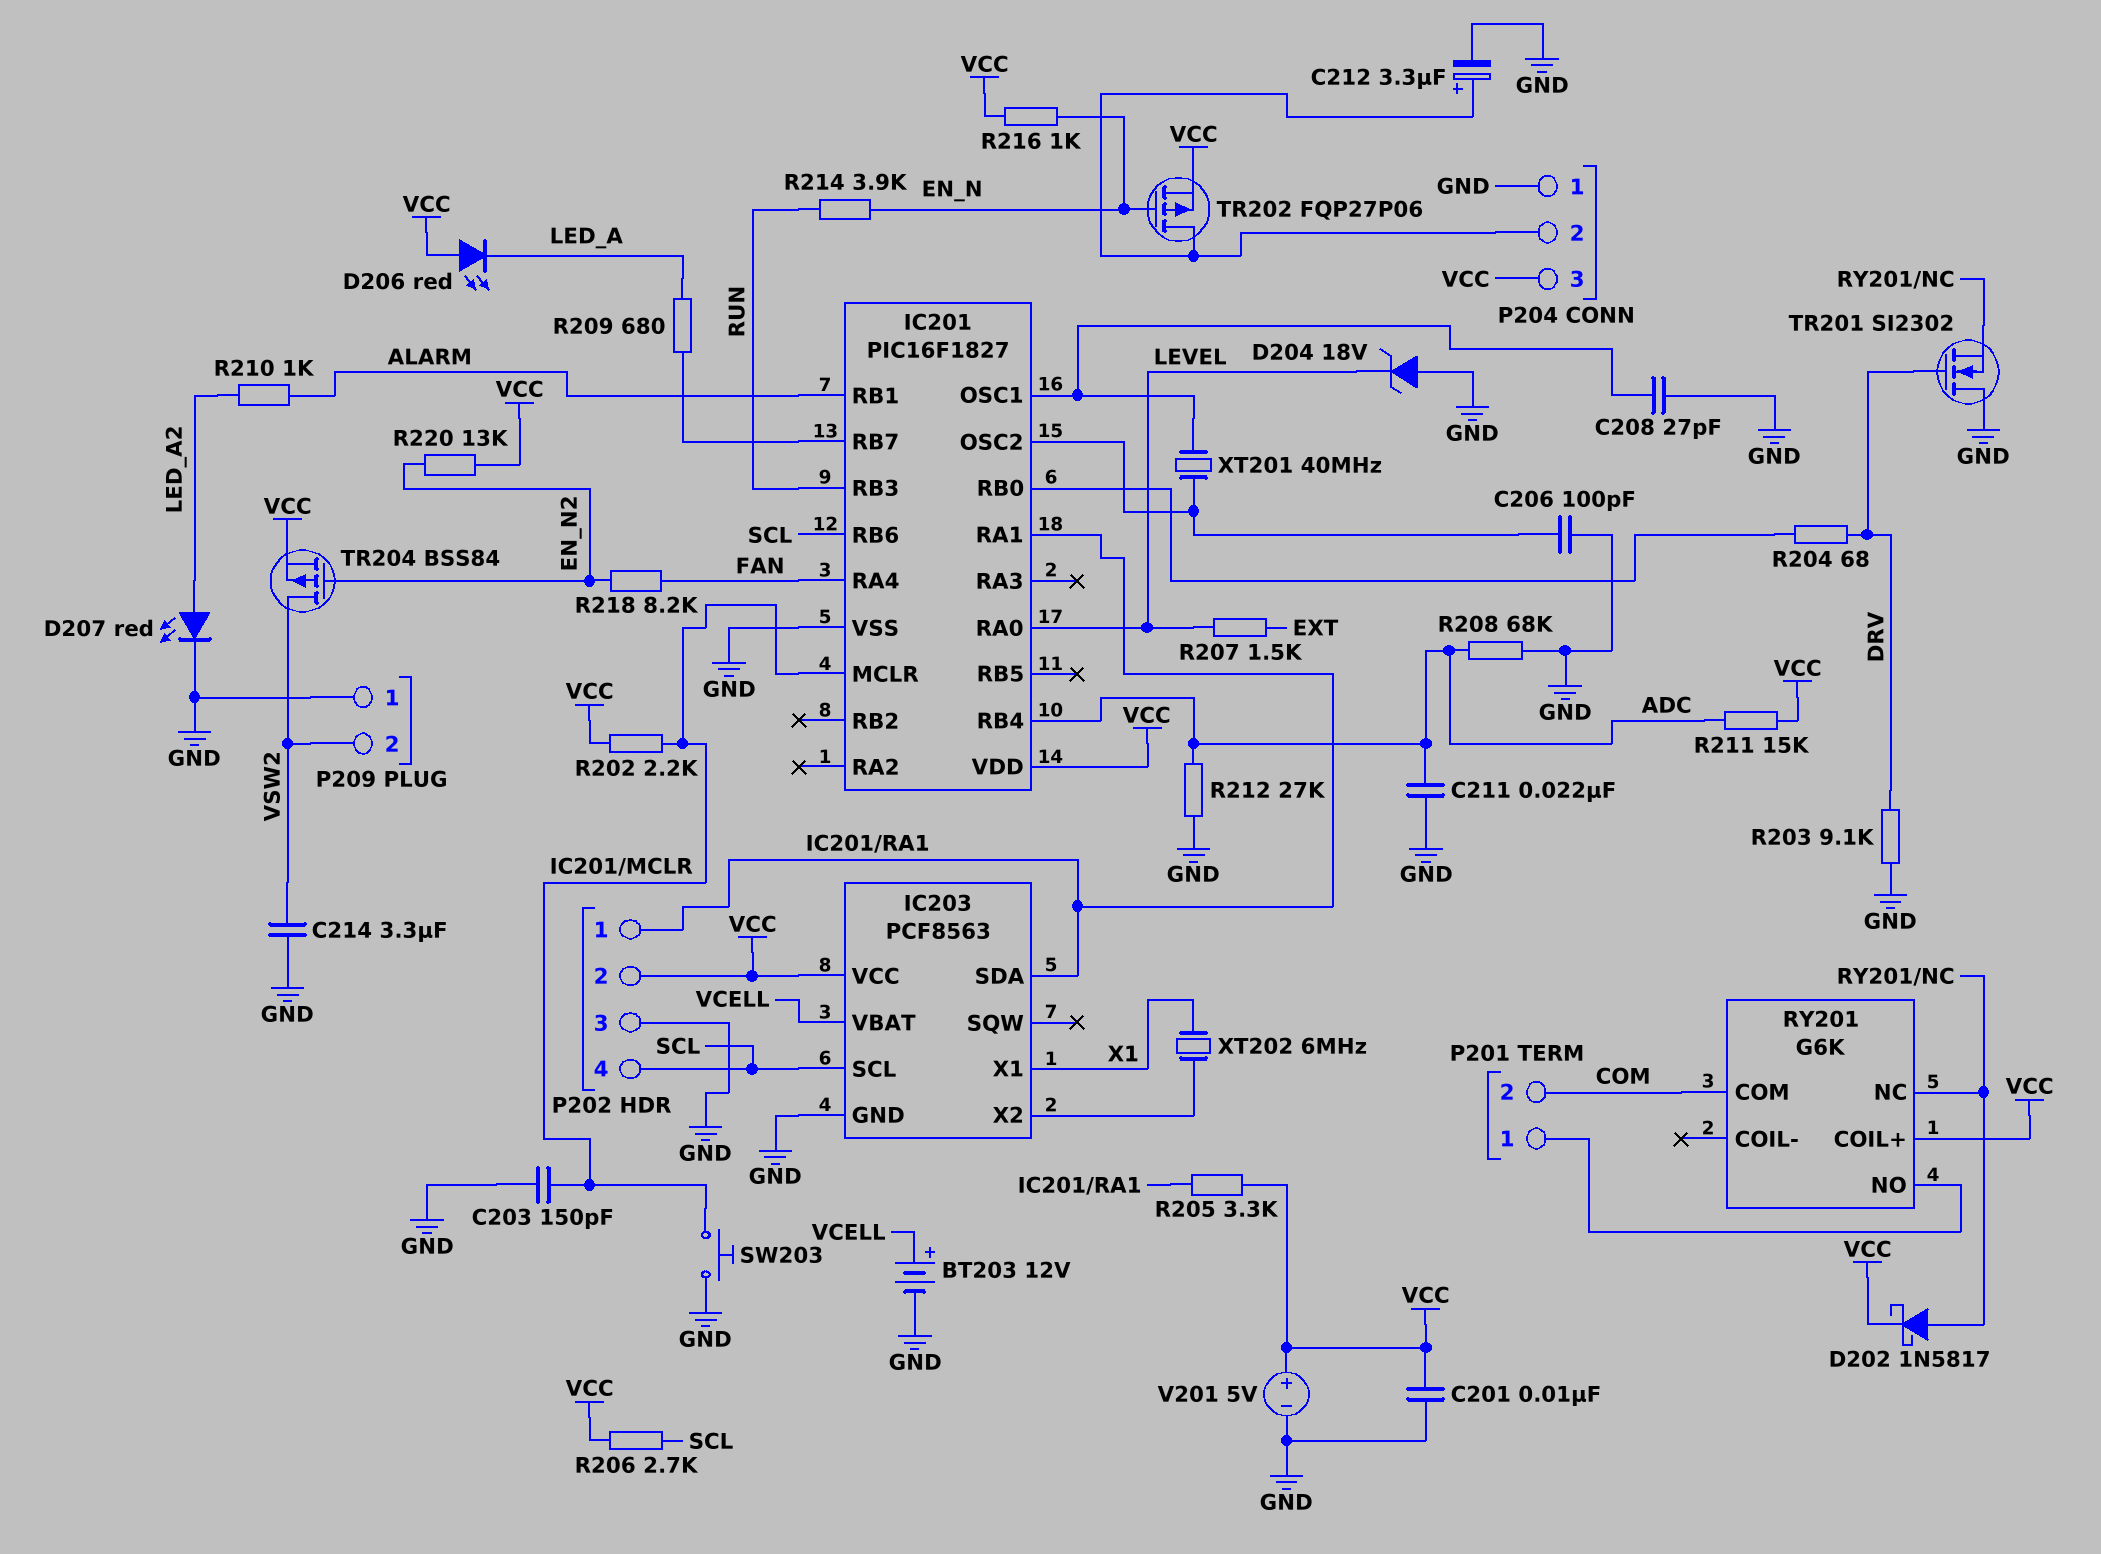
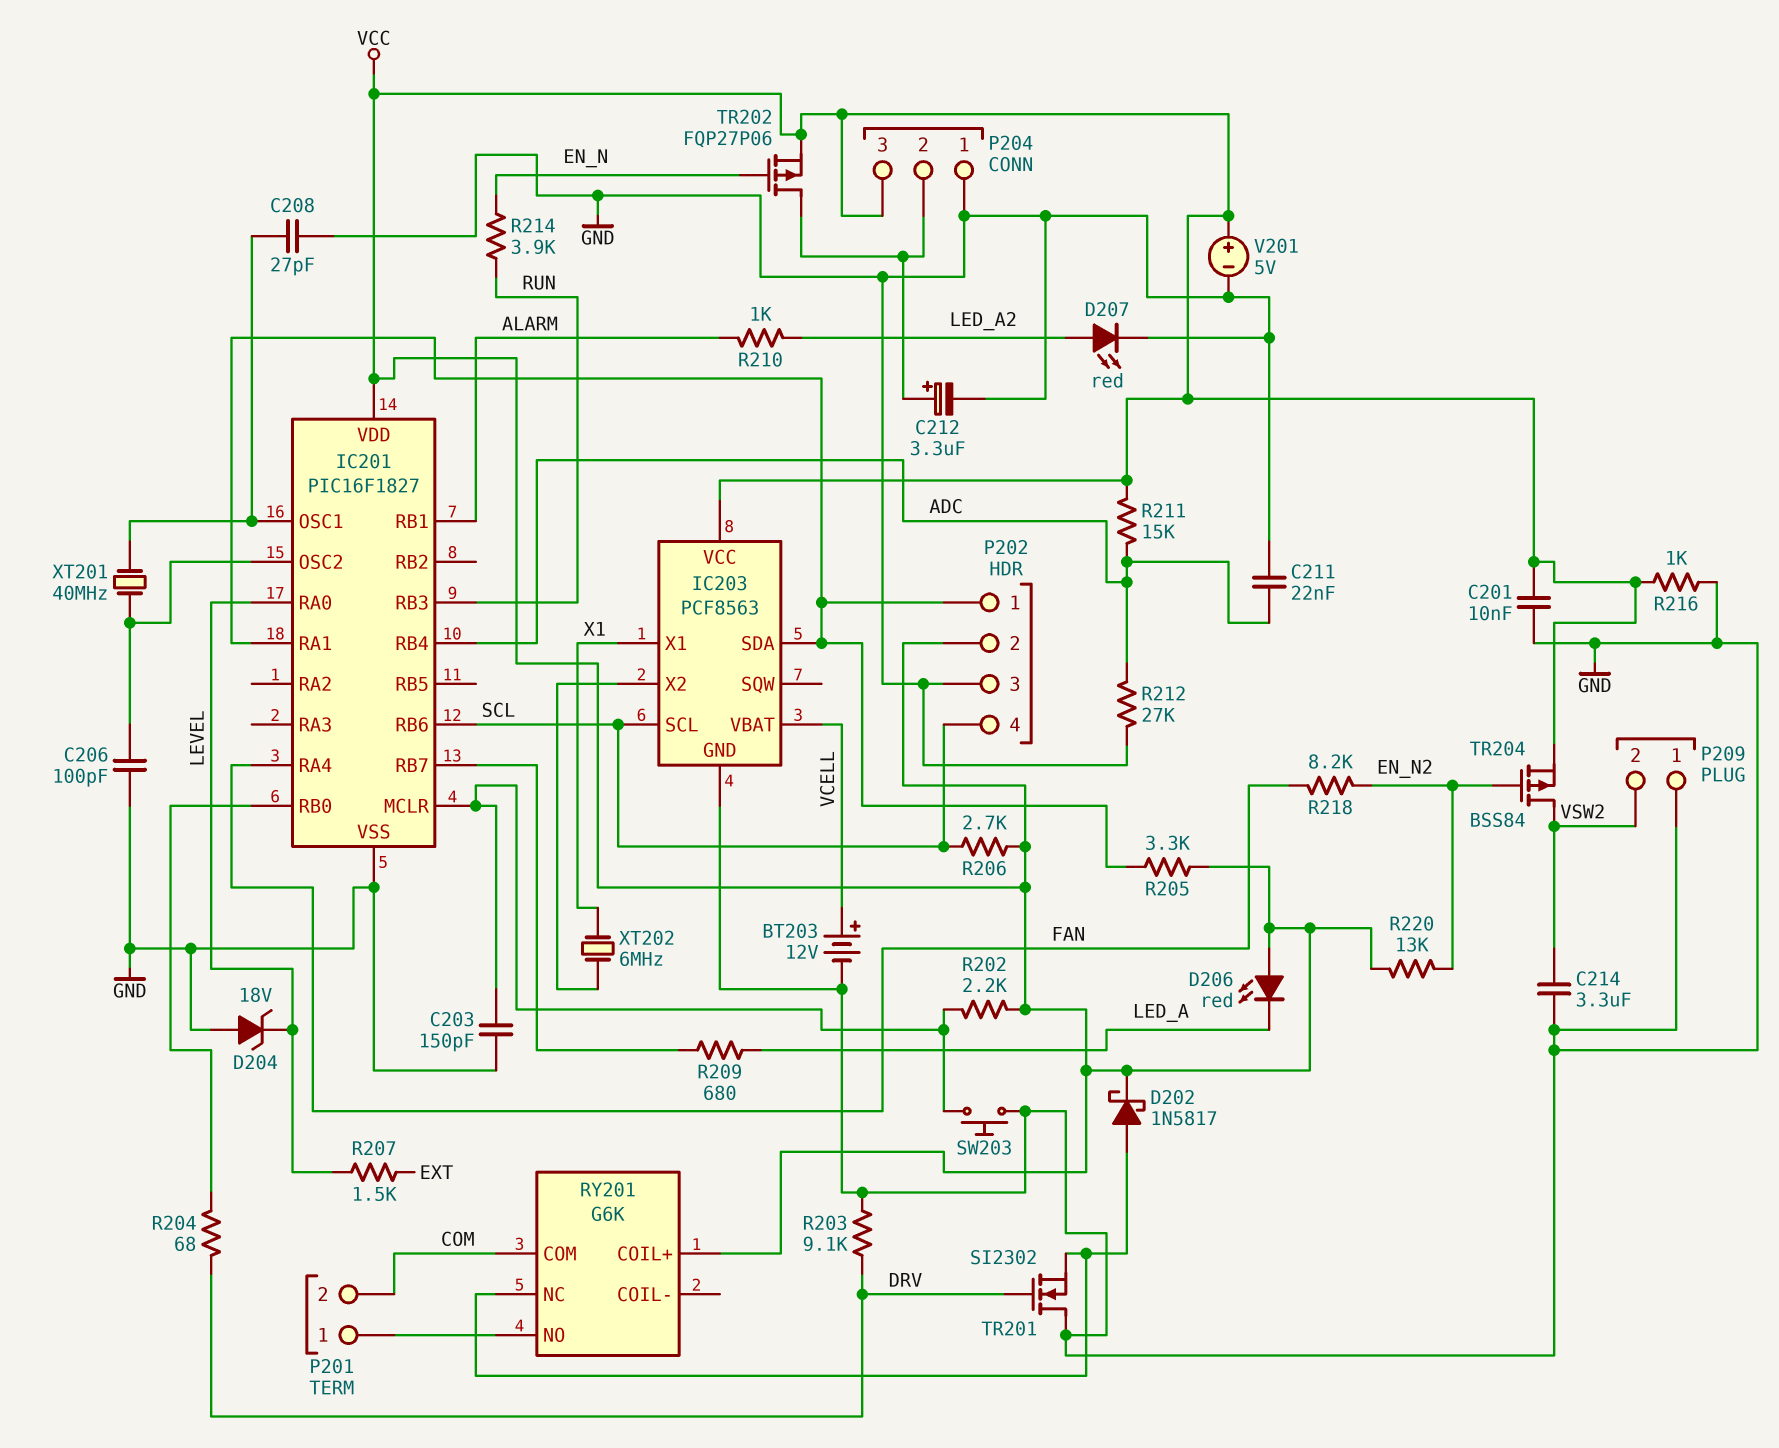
R208: 68k (ADC, GND) -> none
R216: 1k (EN_N, VCC) -> 1k (GND, VCC)

